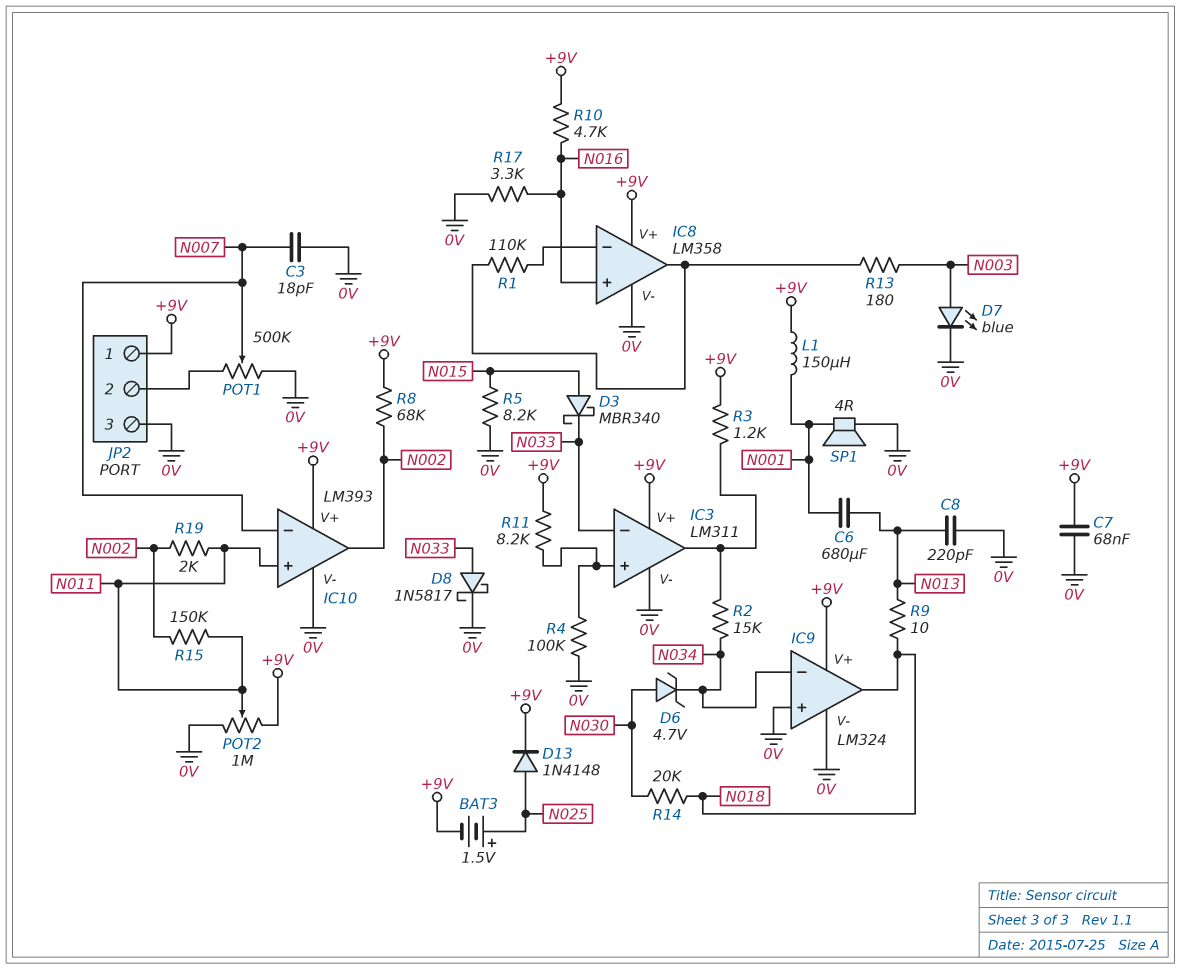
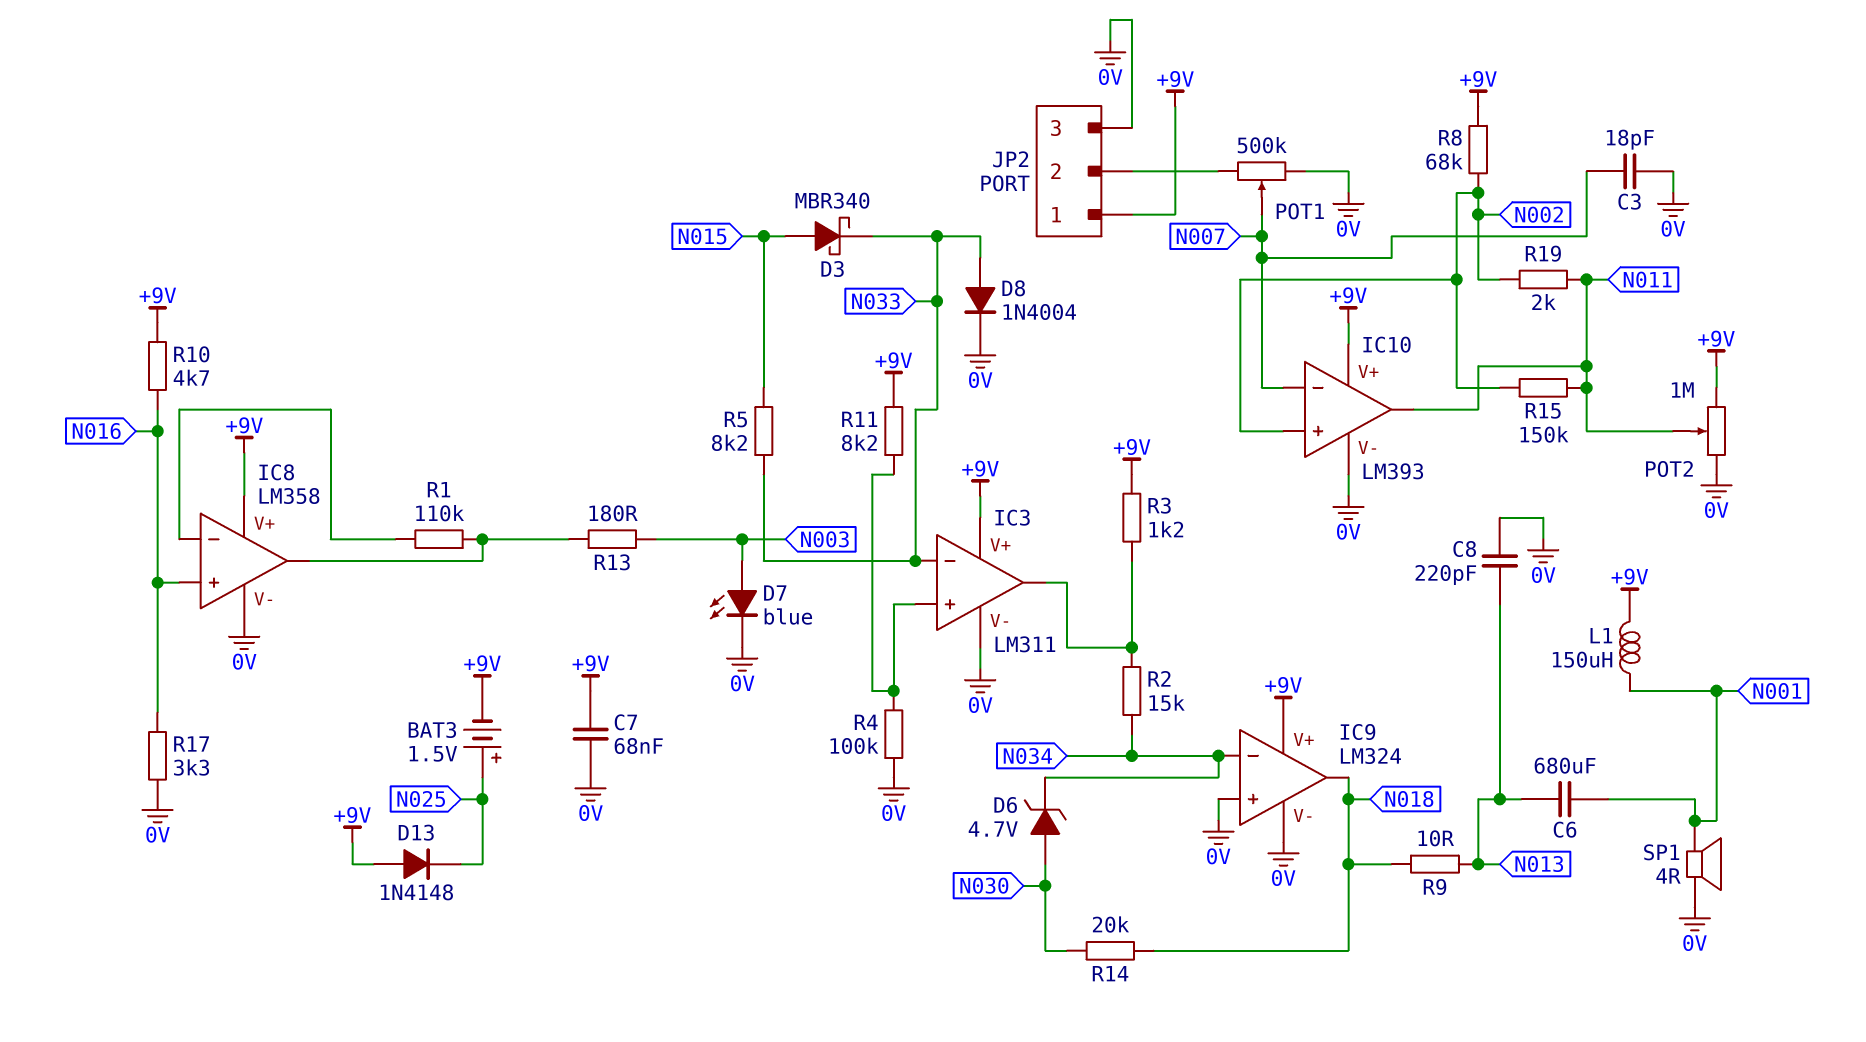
D8: schottky 1N5817 (A N033, K 0V) -> diode 1N4004 (A N033, K 0V)
D13: diode 1N4148 (A N025, K +9V) -> diode 1N4148 (A +9V, K N025)
IC10 pin in+: N011 -> N002
IC10 pin out: N002 -> N011
R5: 8.2k (0V, N015) -> 8.2k (N015, N033)

